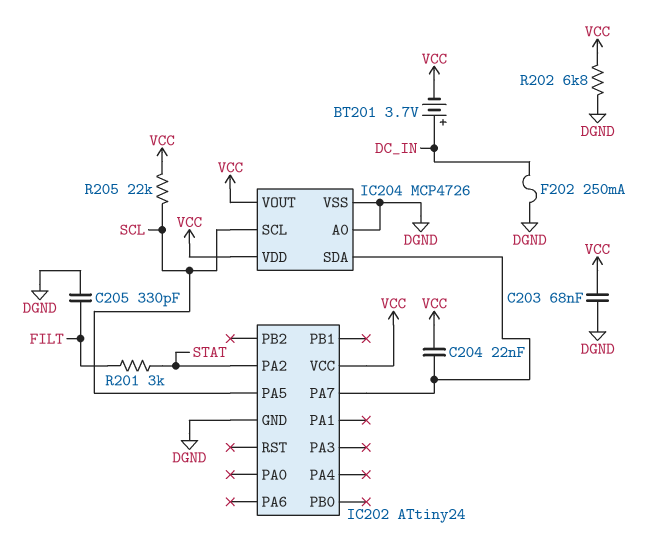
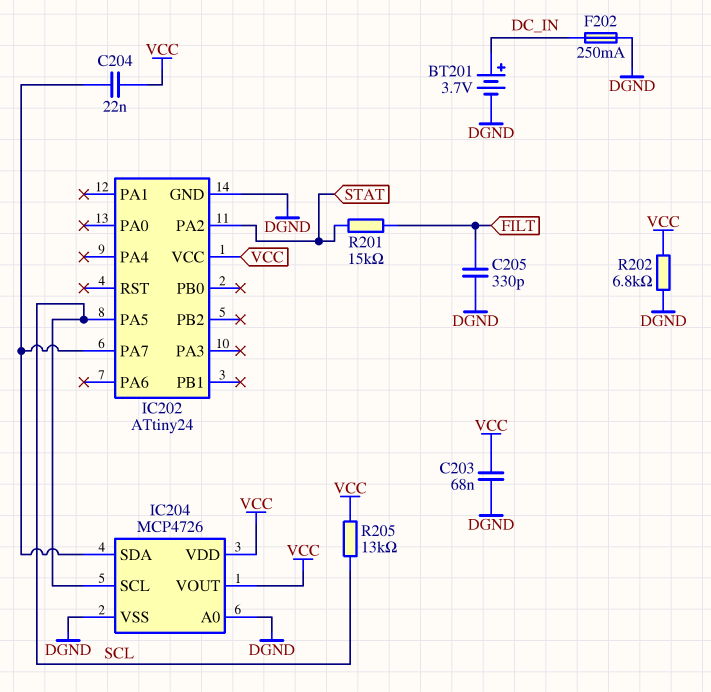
BT201: 3.7V (plus DC_IN, minus VCC) -> 3.7V (plus DC_IN, minus DGND)
R201: 3k (FILT, STAT) -> 15k (FILT, STAT)
R205: 22k (SCL, VCC) -> 13k (SCL, VCC)

